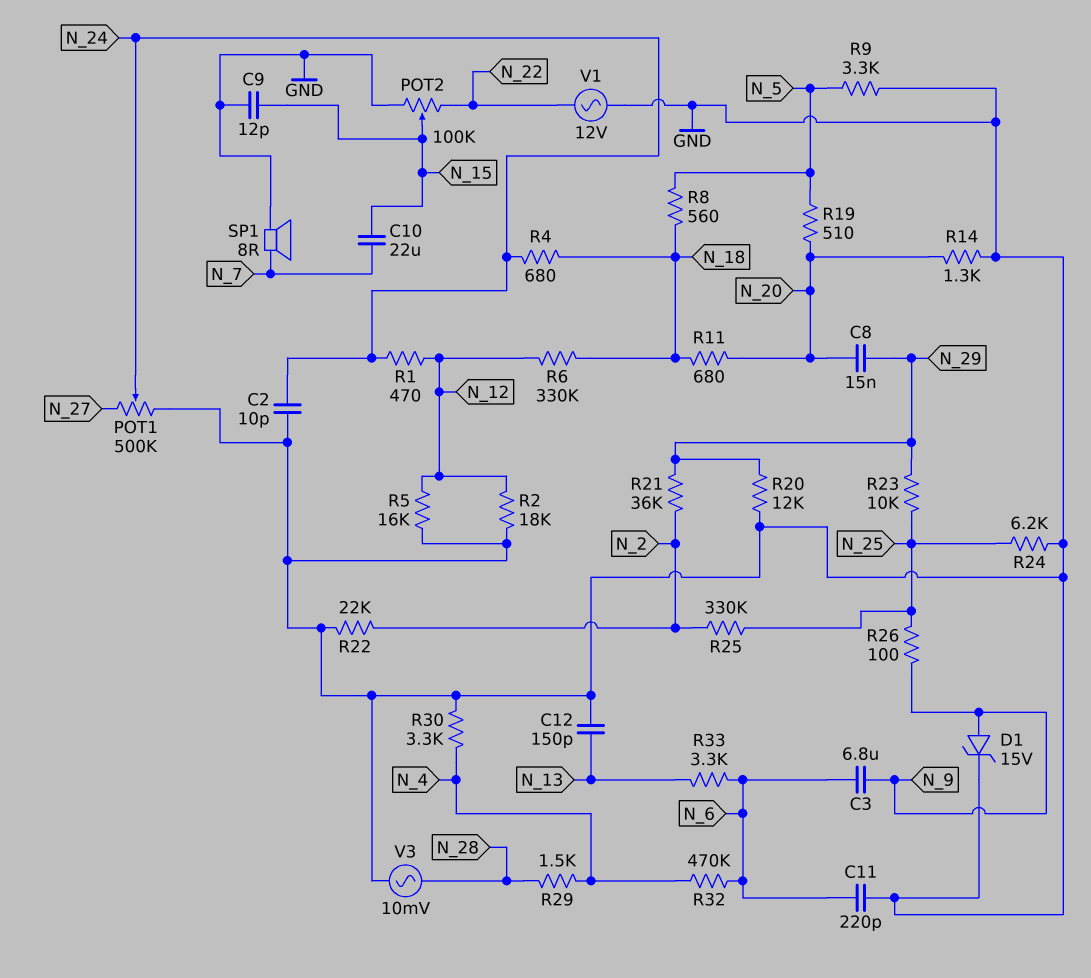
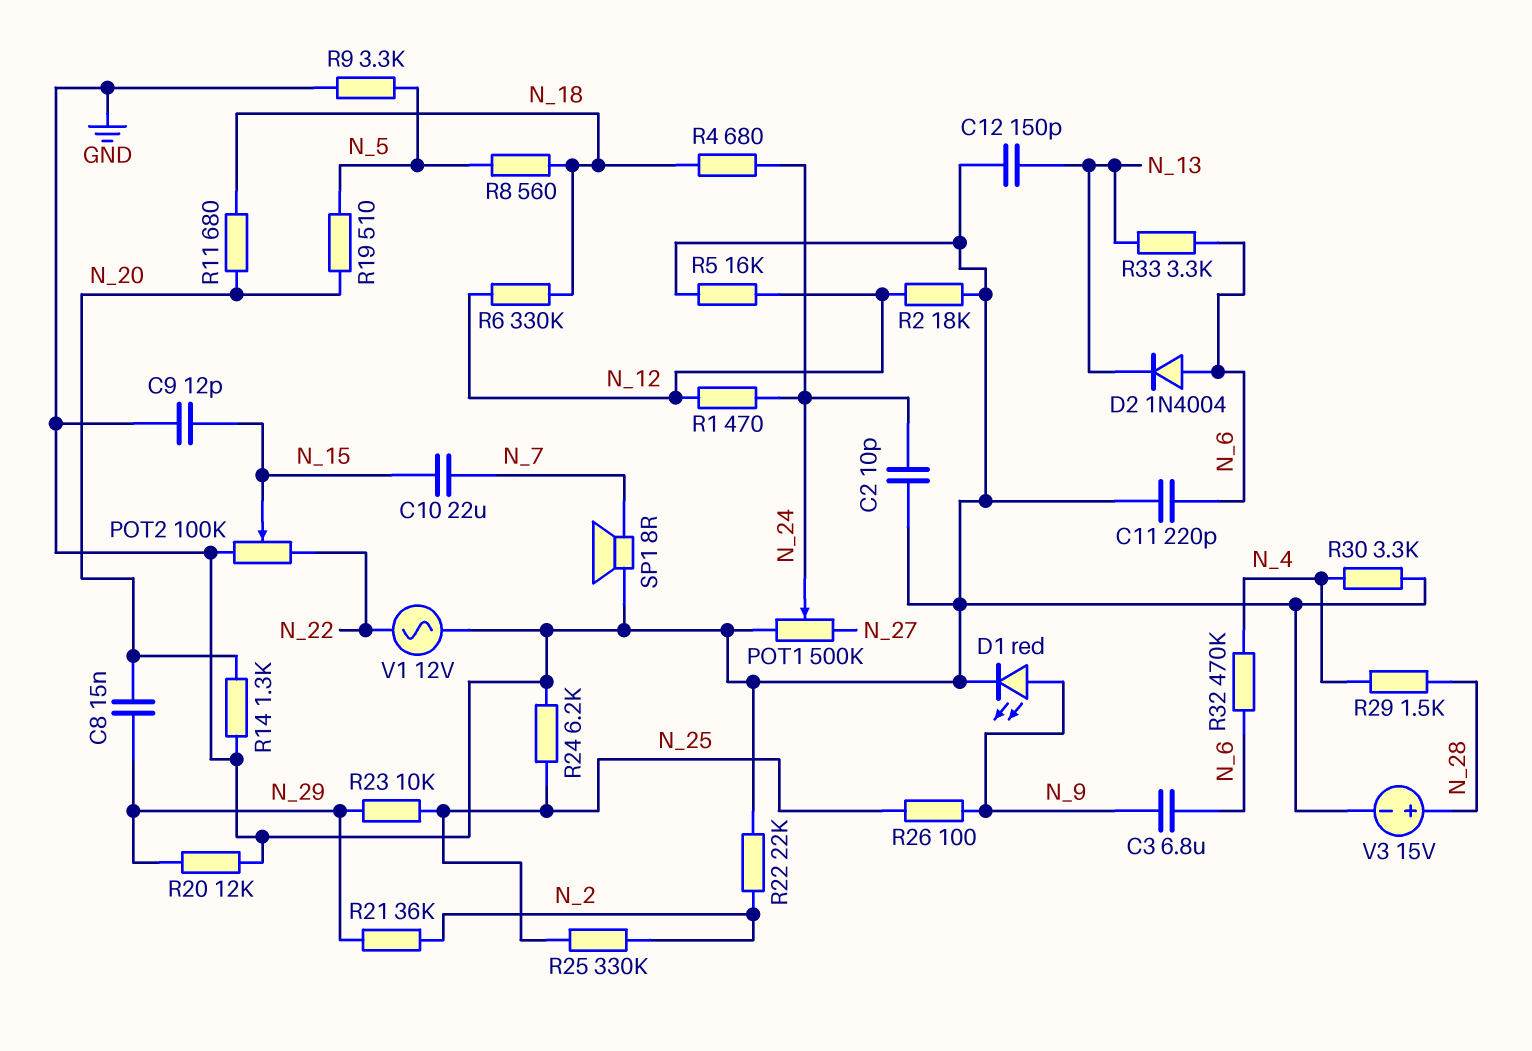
D1: zener 15V (A N_9, K GND) -> LED red (A N_9, K GND)
D2: none -> diode 1N4004 (A N_6, K N_13)
V3: AC 10mV (GND, N_28) -> 15V (plus N_28, minus GND)

